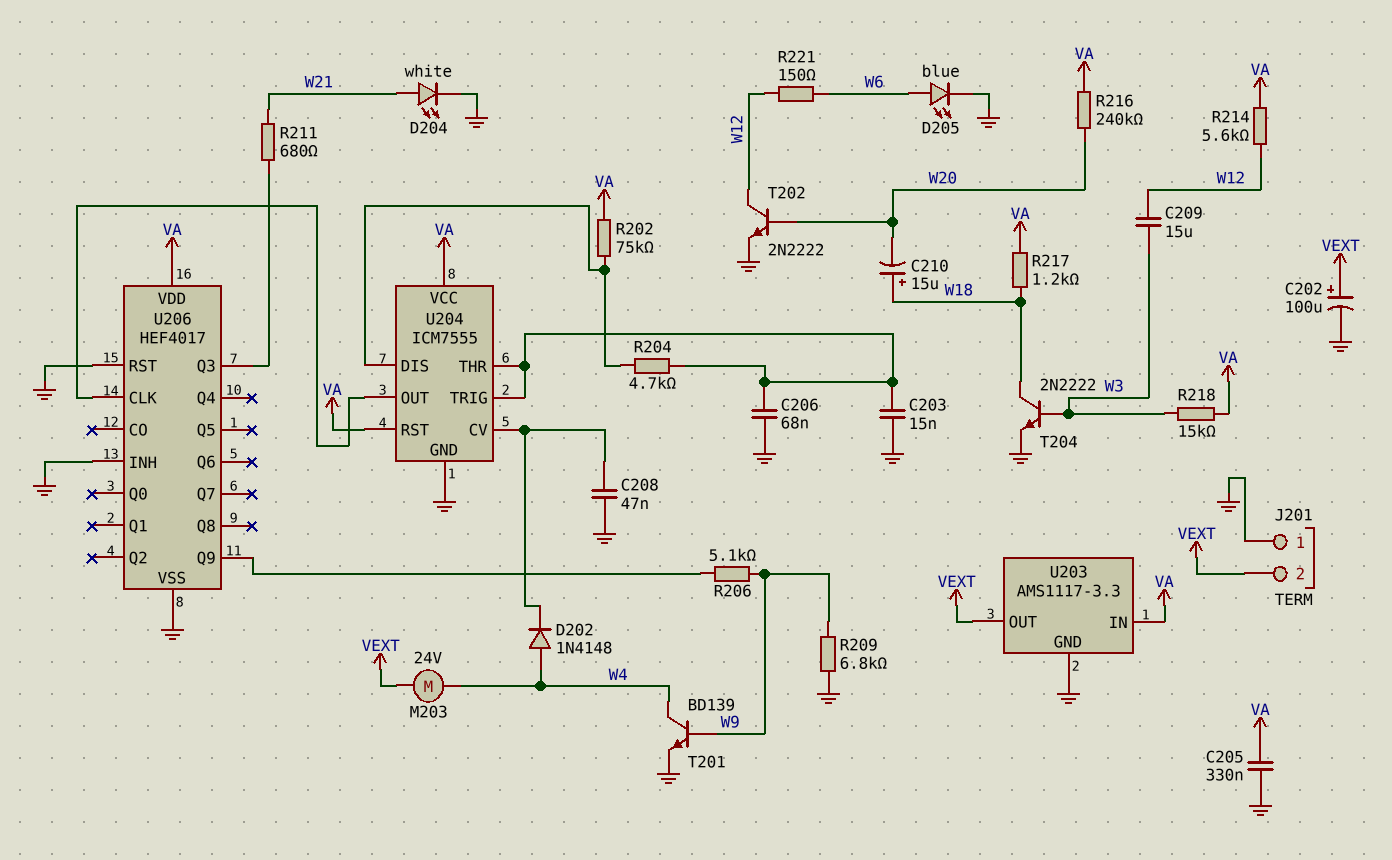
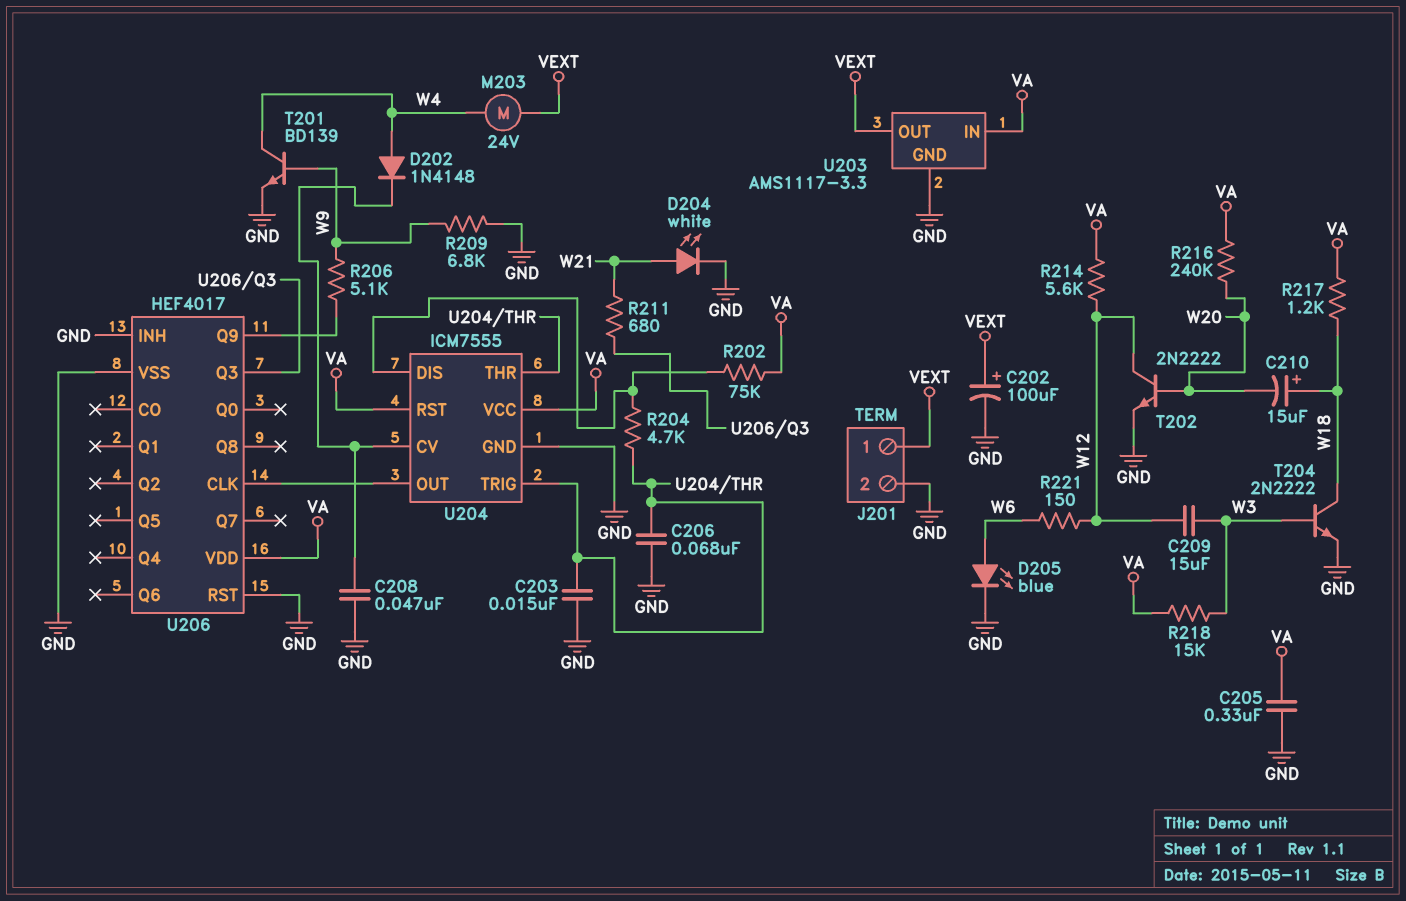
J201 pin 1: GND -> VEXT
J201 pin 2: VEXT -> GND

